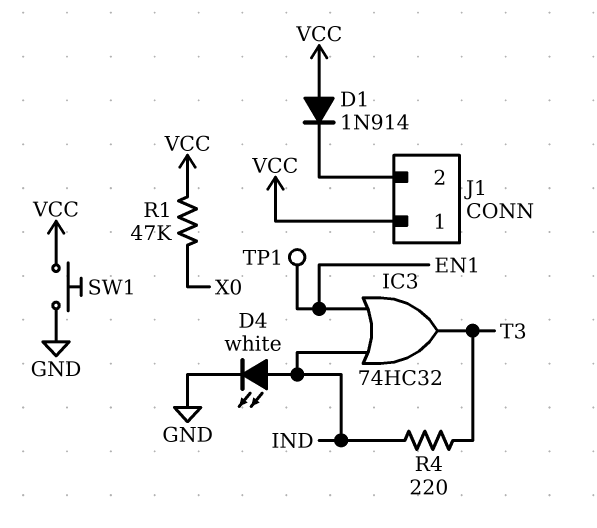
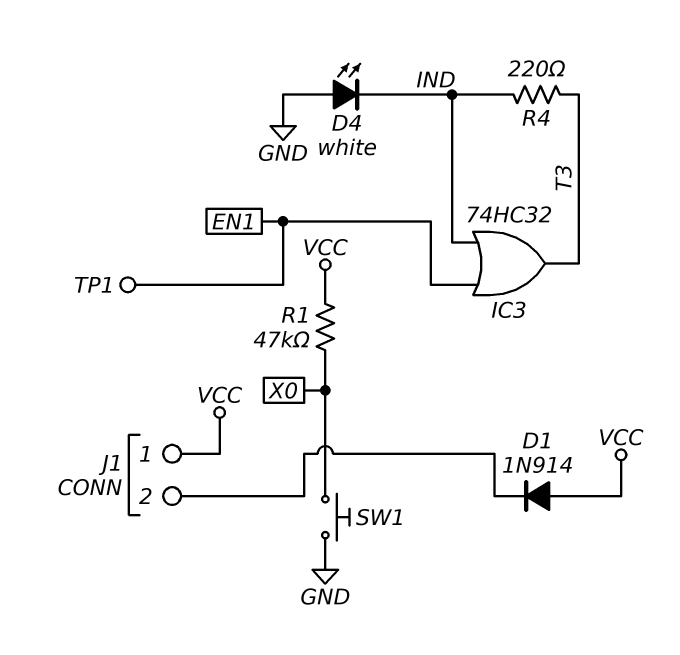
D4: LED white (A IND, K GND) -> LED white (A GND, K IND)
SW1: button (GND, VCC) -> button (GND, X0)

